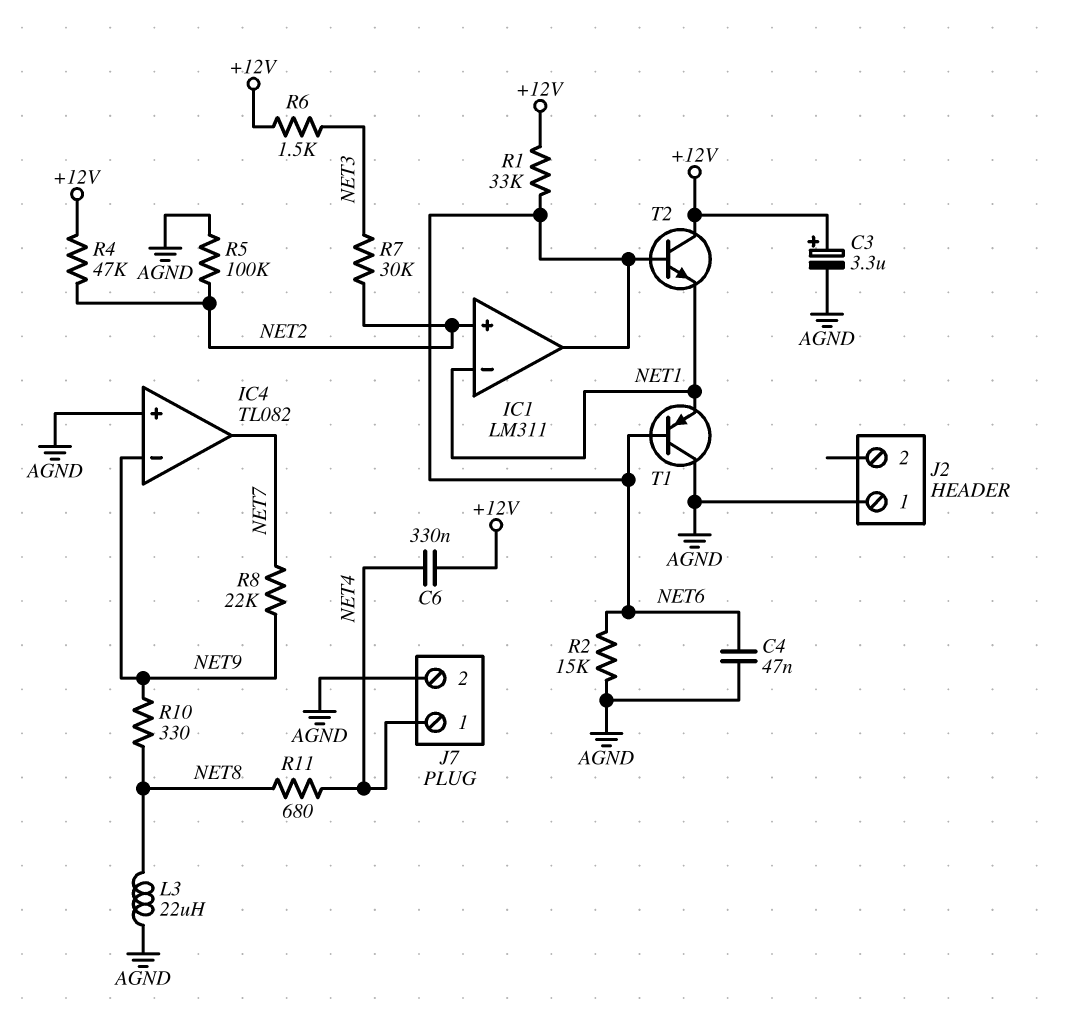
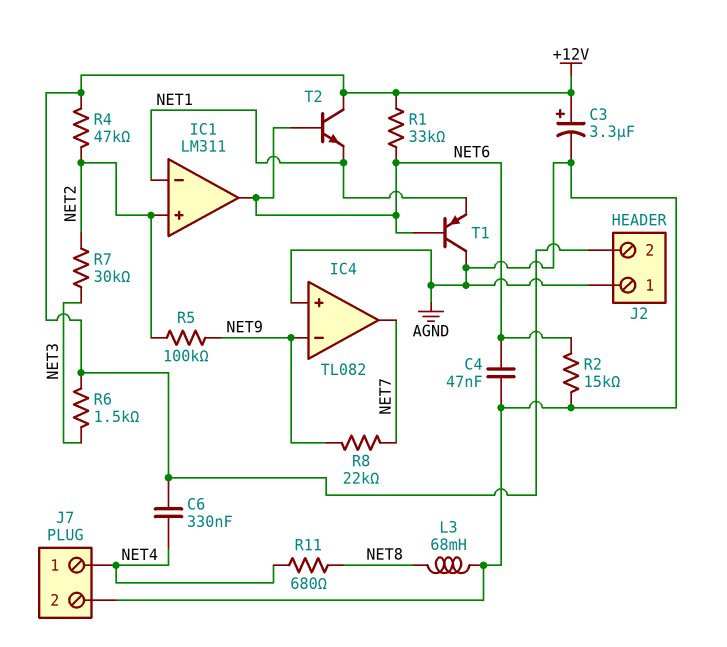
J2 pin 2: none -> +12V
L3: 22uH (AGND, NET8) -> 68mH (AGND, NET8)
R5: 100k (AGND, NET2) -> 100k (NET2, NET9)
R10: 330 (NET8, NET9) -> none

